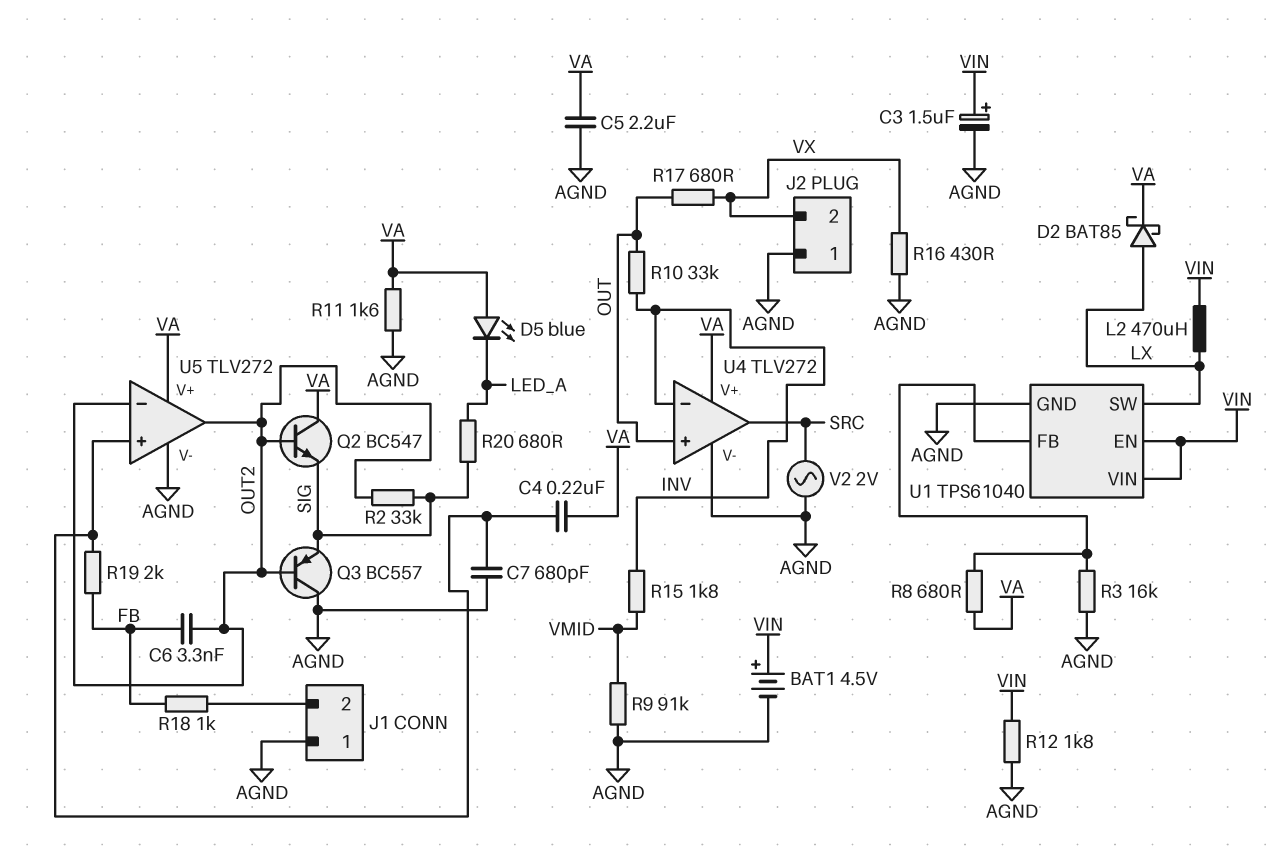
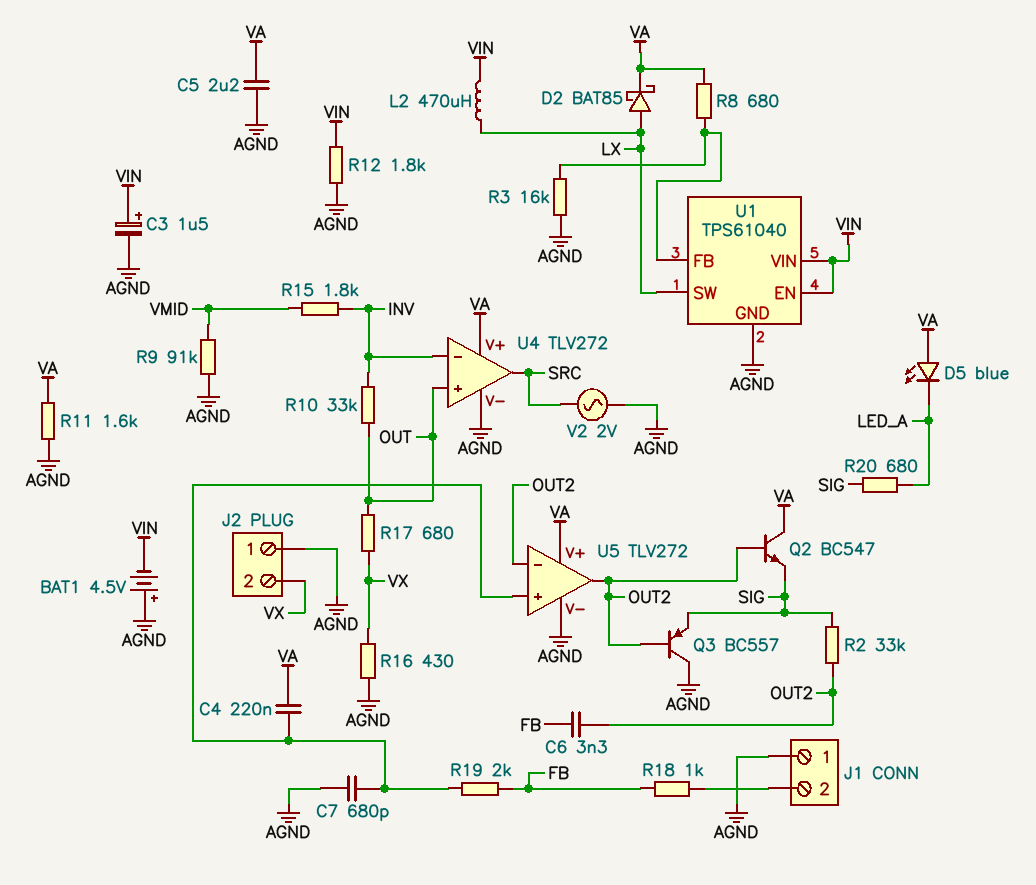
BAT1: 4.5V (plus VIN, minus AGND) -> 4.5V (plus AGND, minus VIN)

